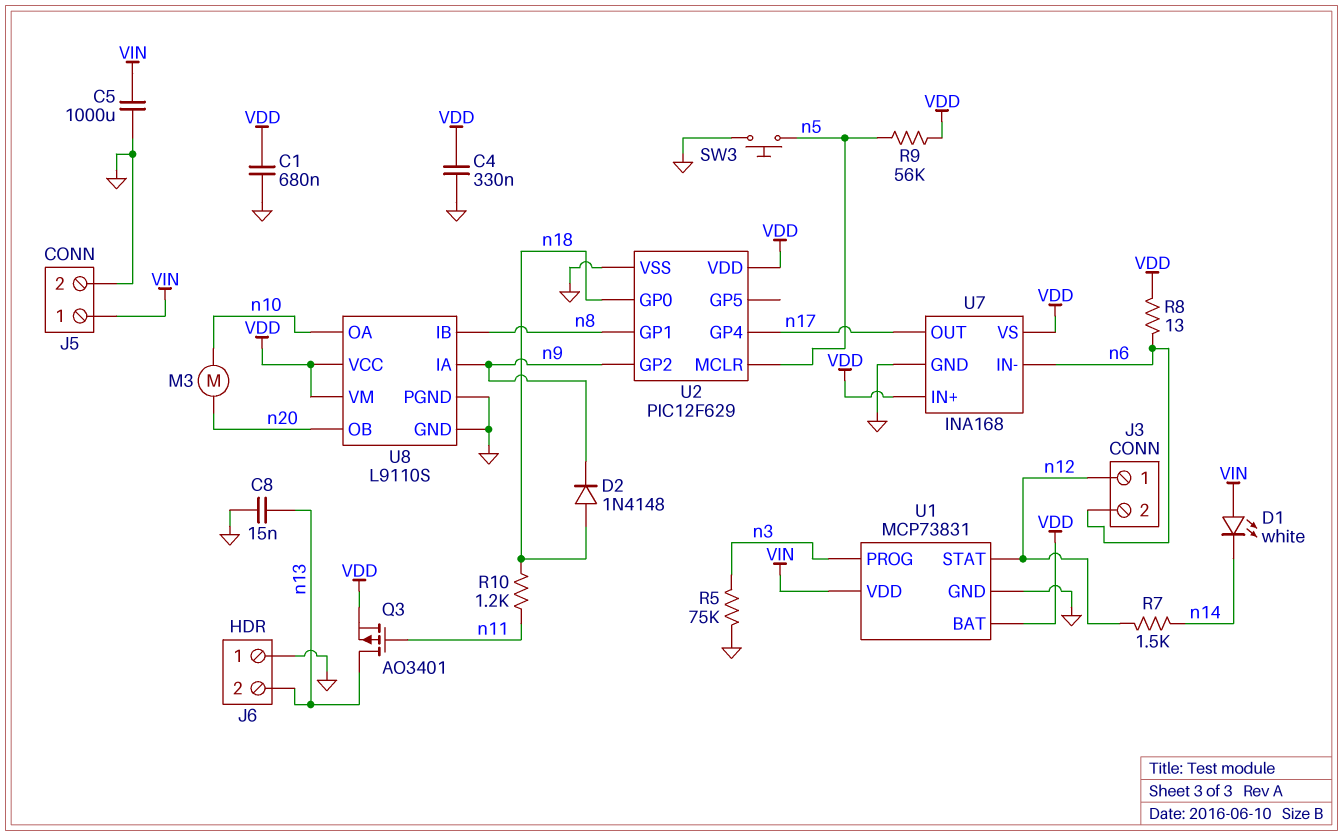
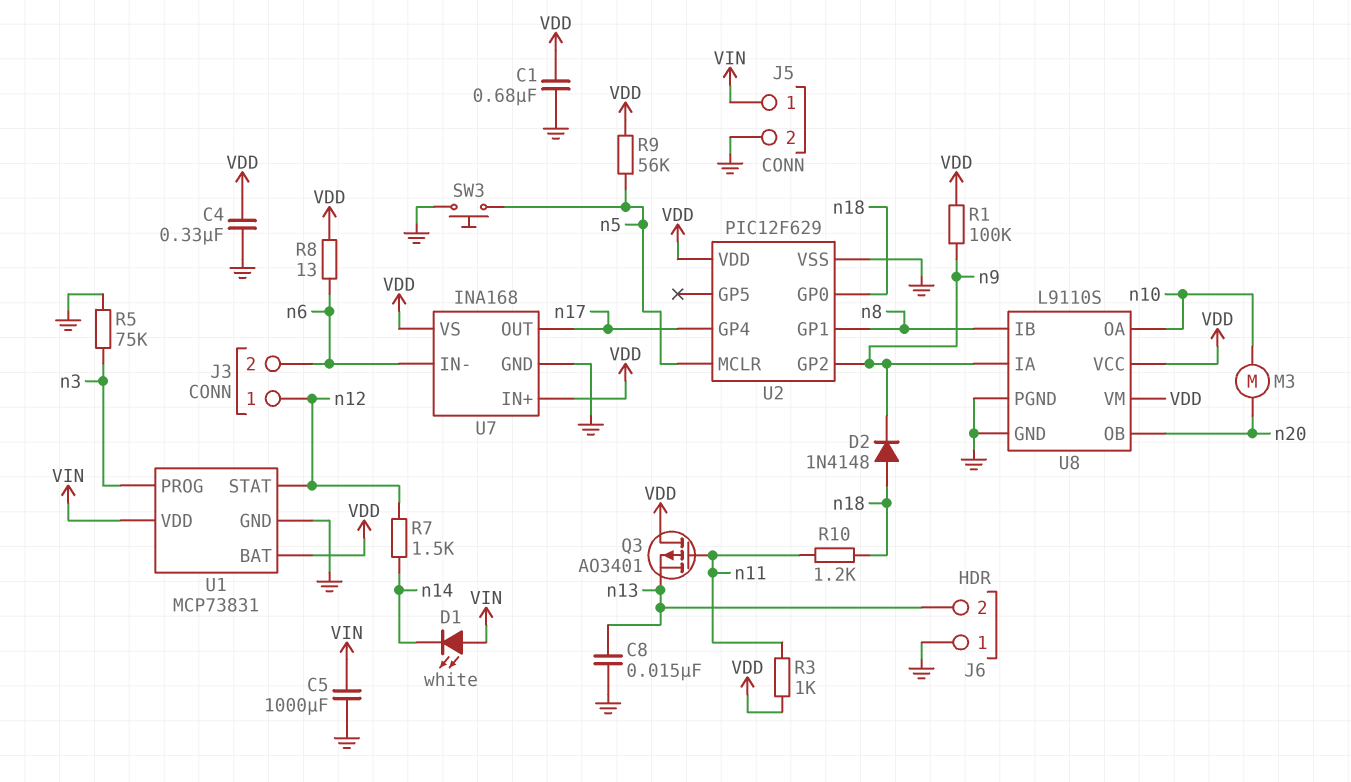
Q3: PMOS AO3401 (G n11, D n13, S VDD) -> PMOS AO3401 (G n11, D VDD, S n13)
R1: none -> 100k (VDD, n9)
R3: none -> 1k (VDD, n11)

